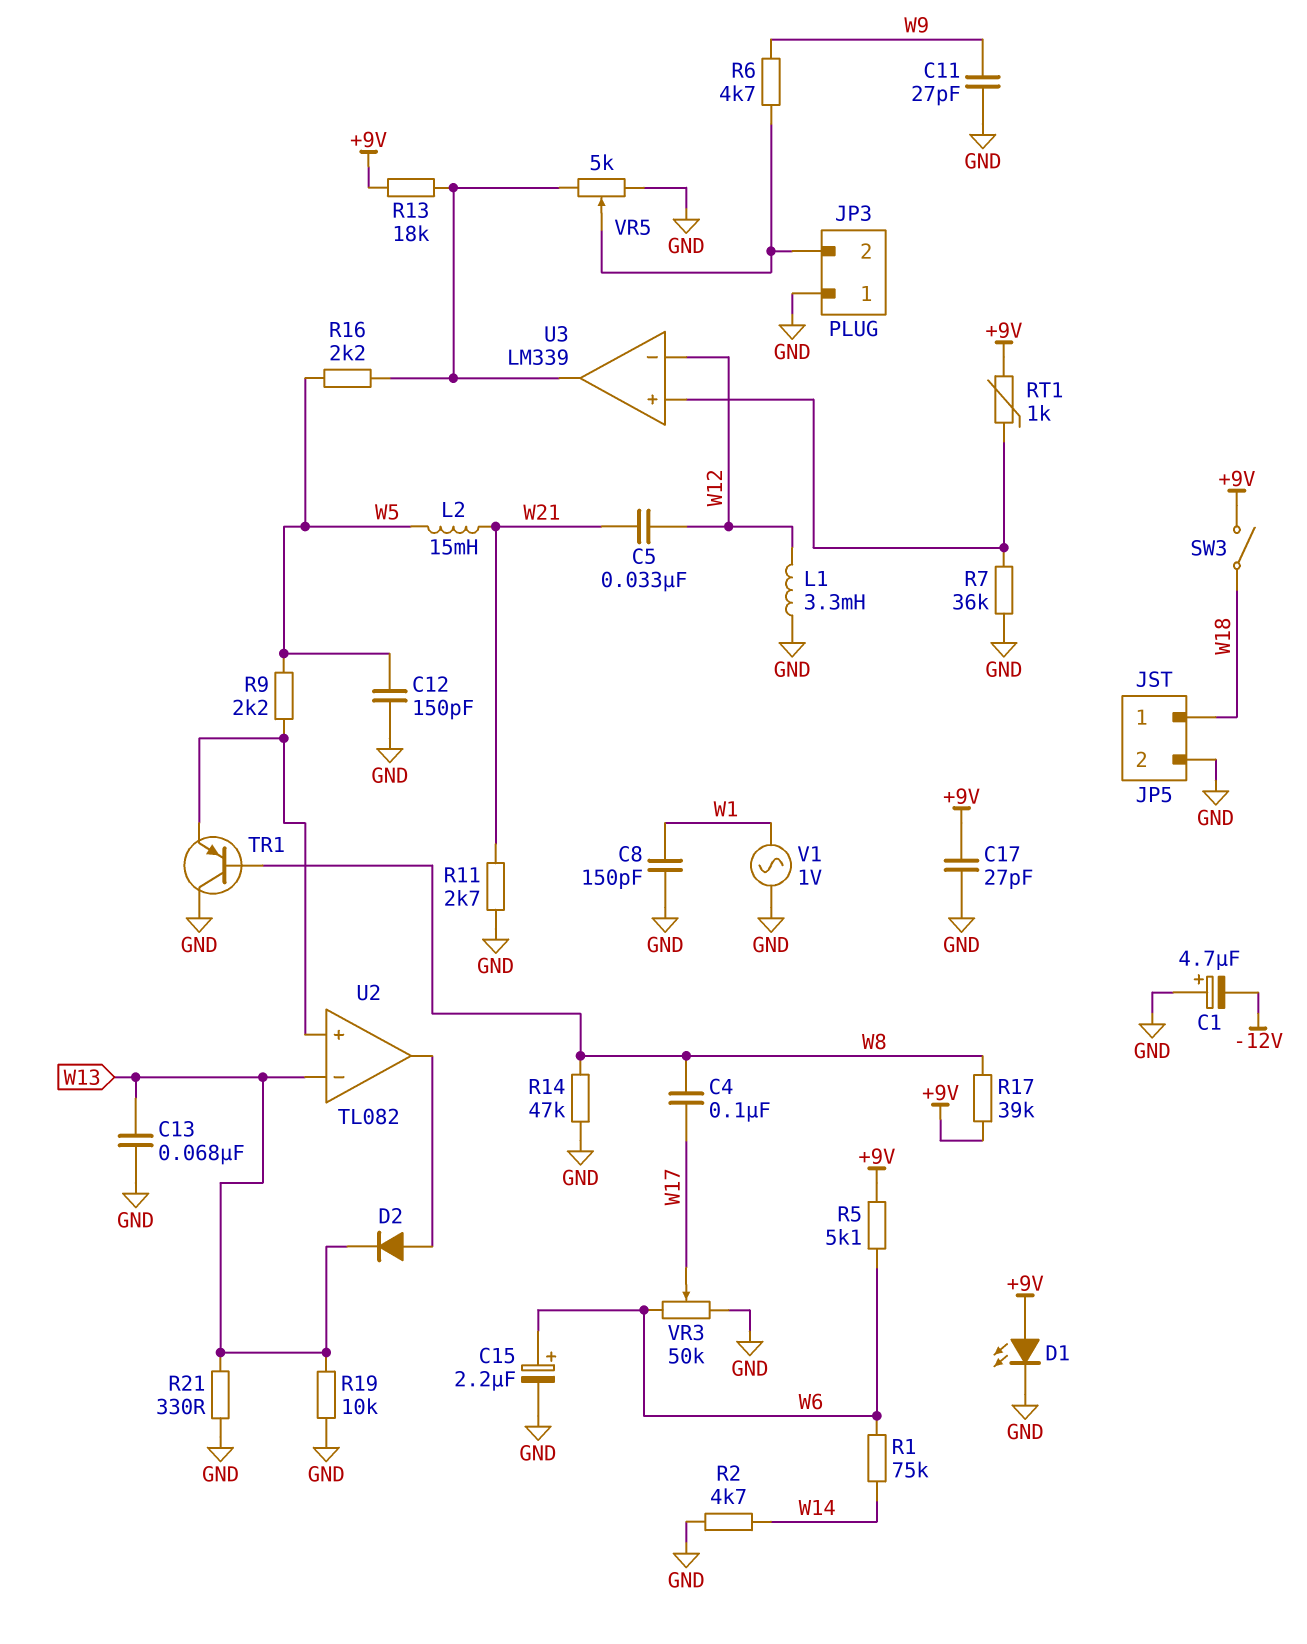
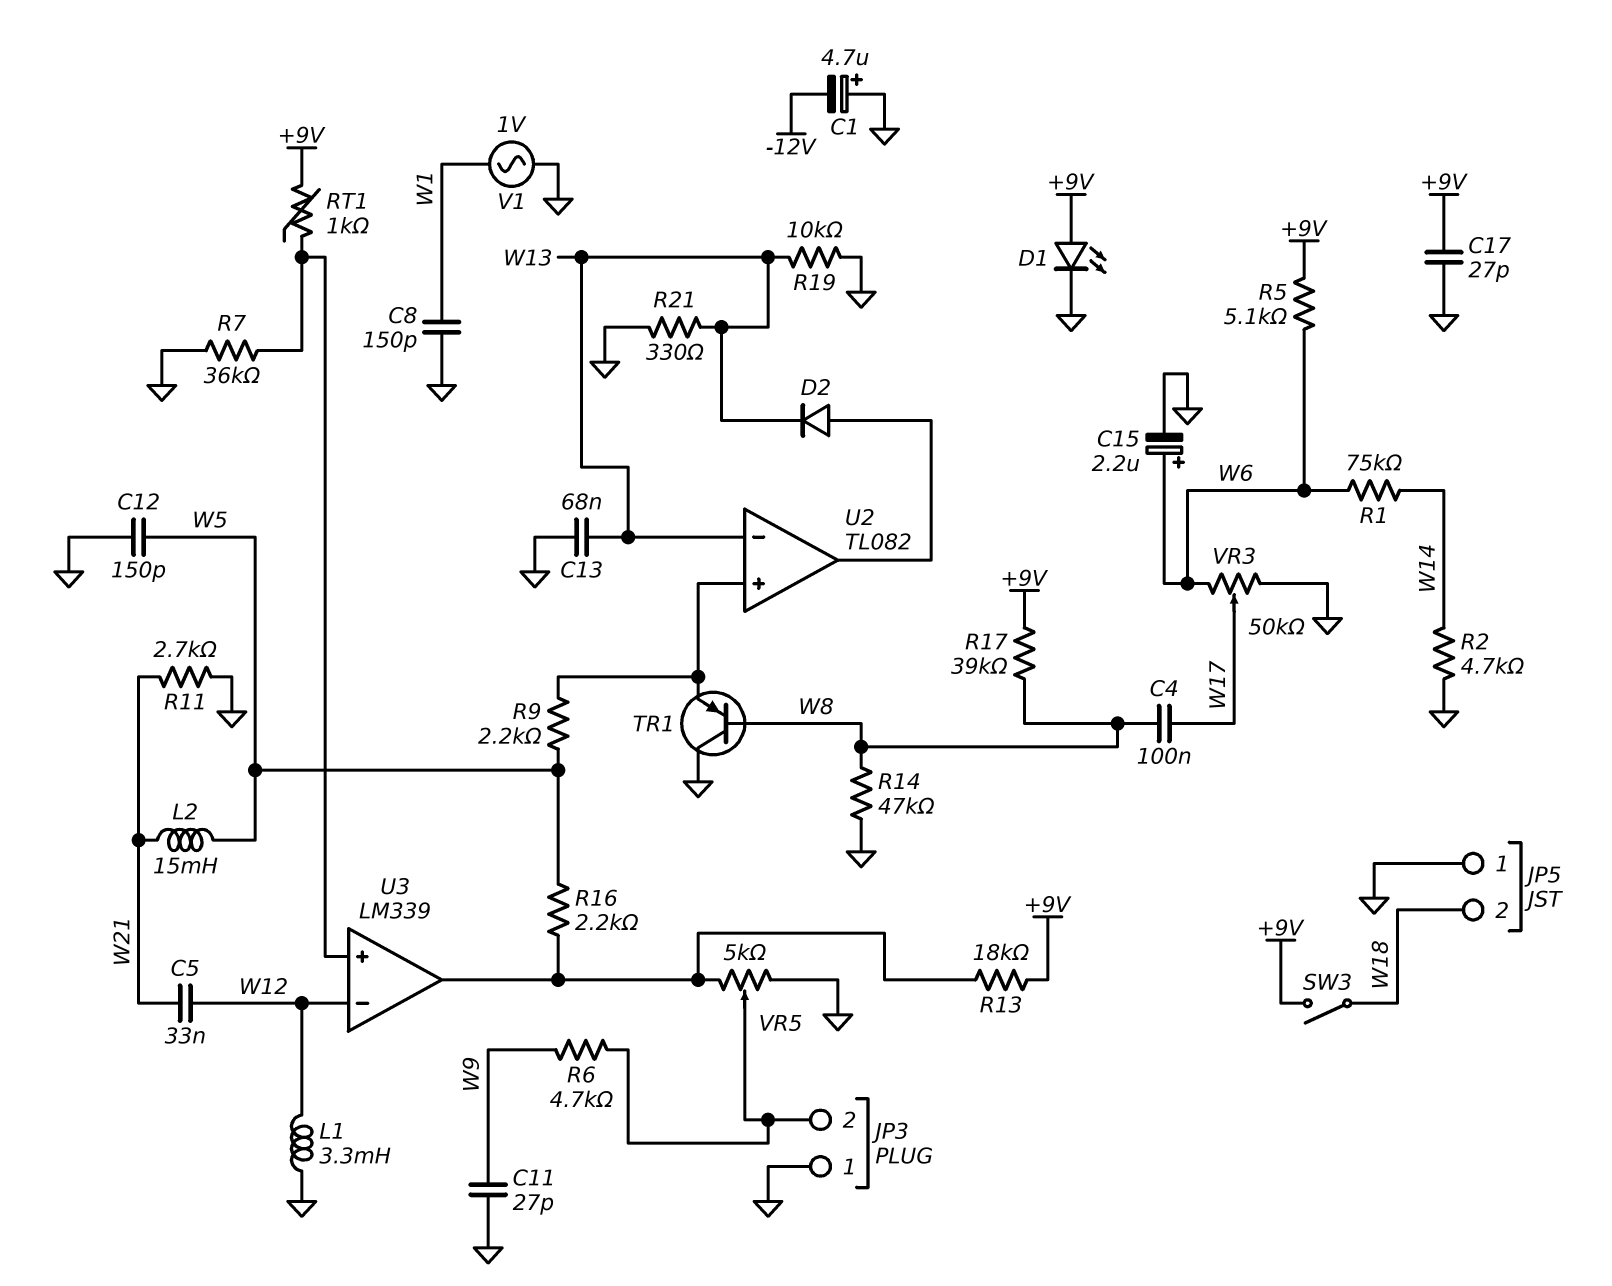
JP5 pin 1: W18 -> GND
JP5 pin 2: GND -> W18

